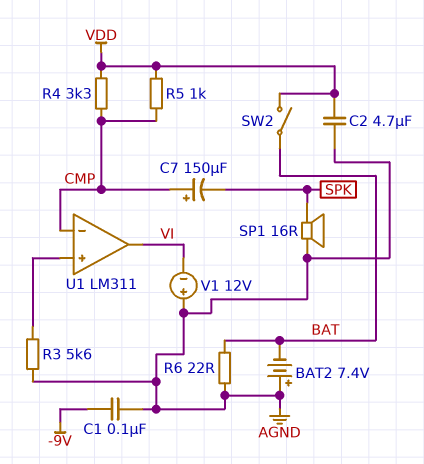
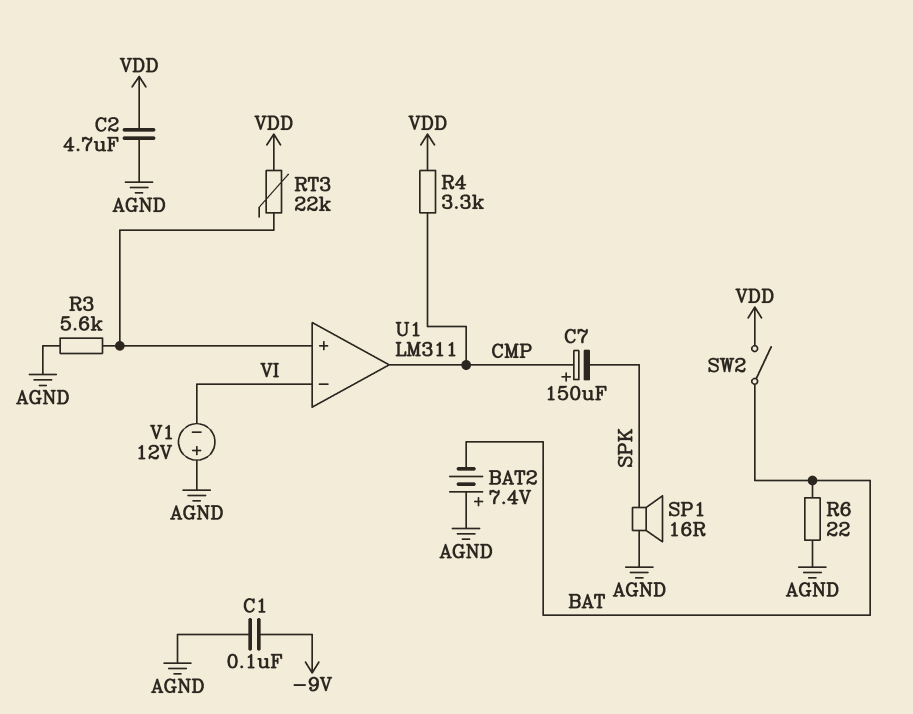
R5: 1k (CMP, VDD) -> none
RT3: none -> 22k (U1/in+, VDD)
U1 pin in-: CMP -> VI
U1 pin out: VI -> CMP

